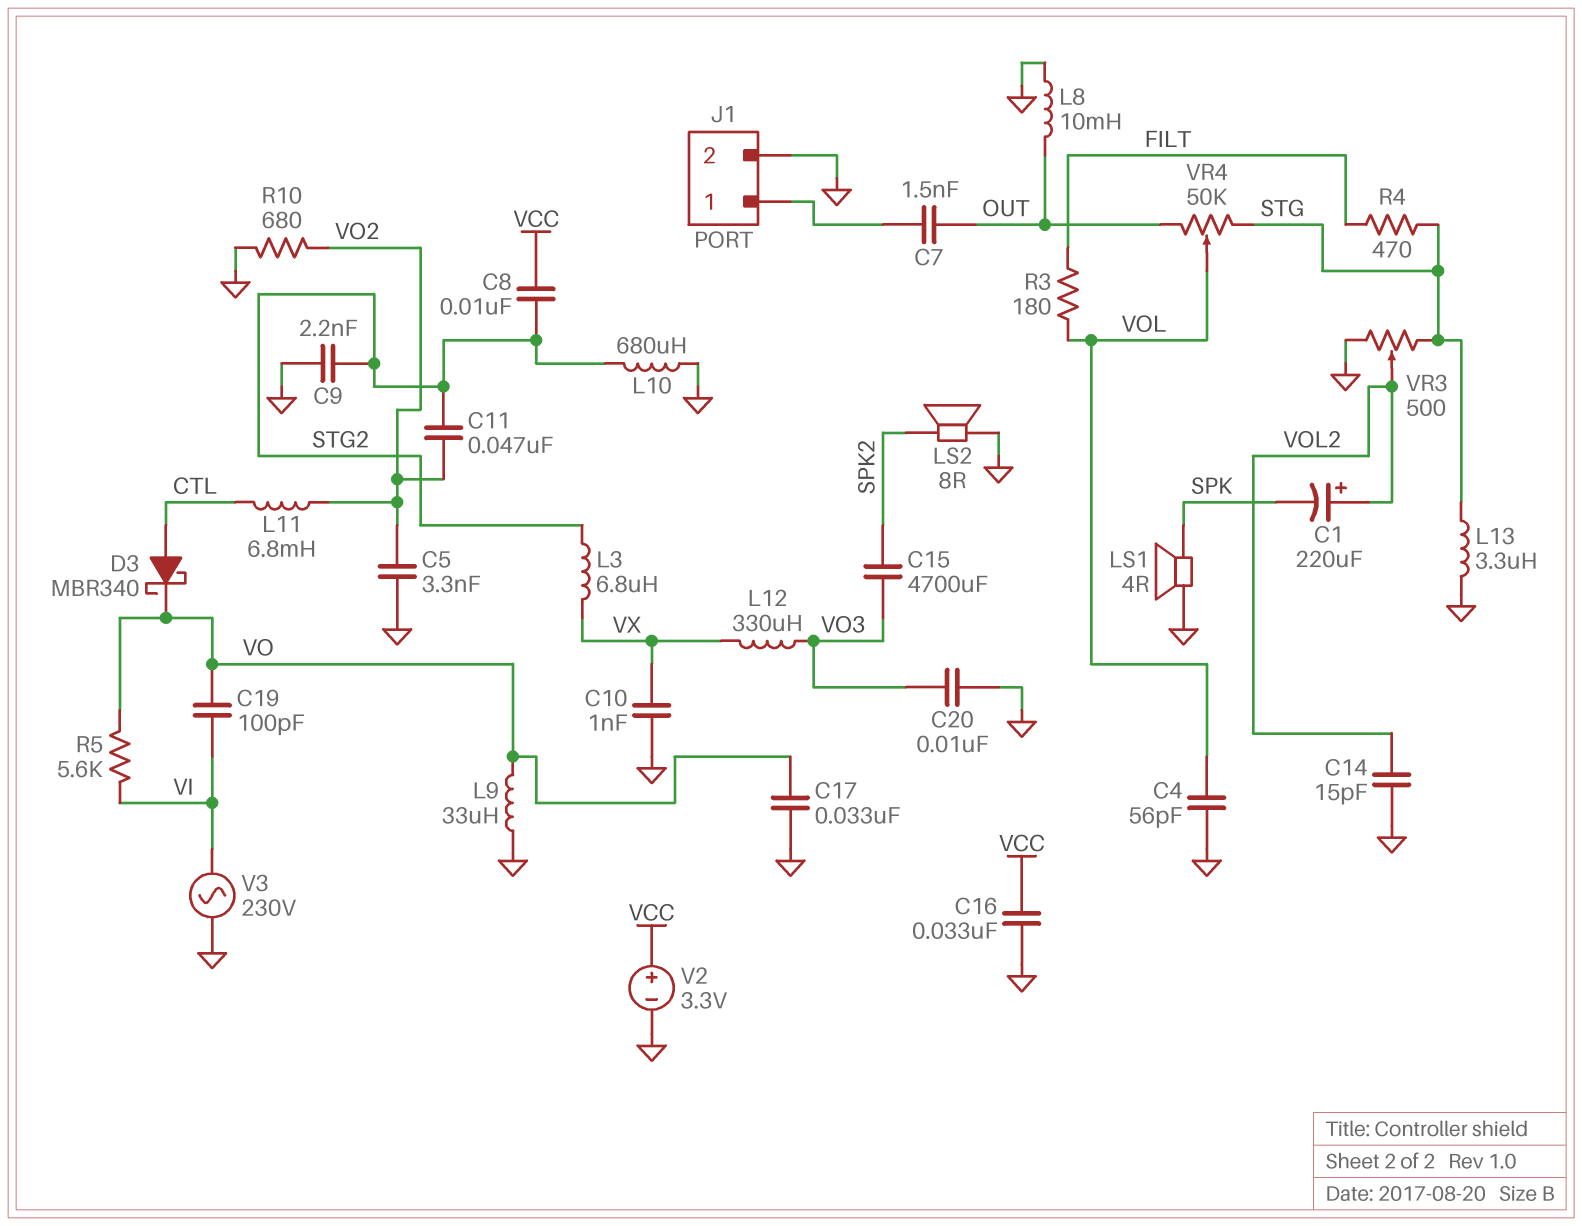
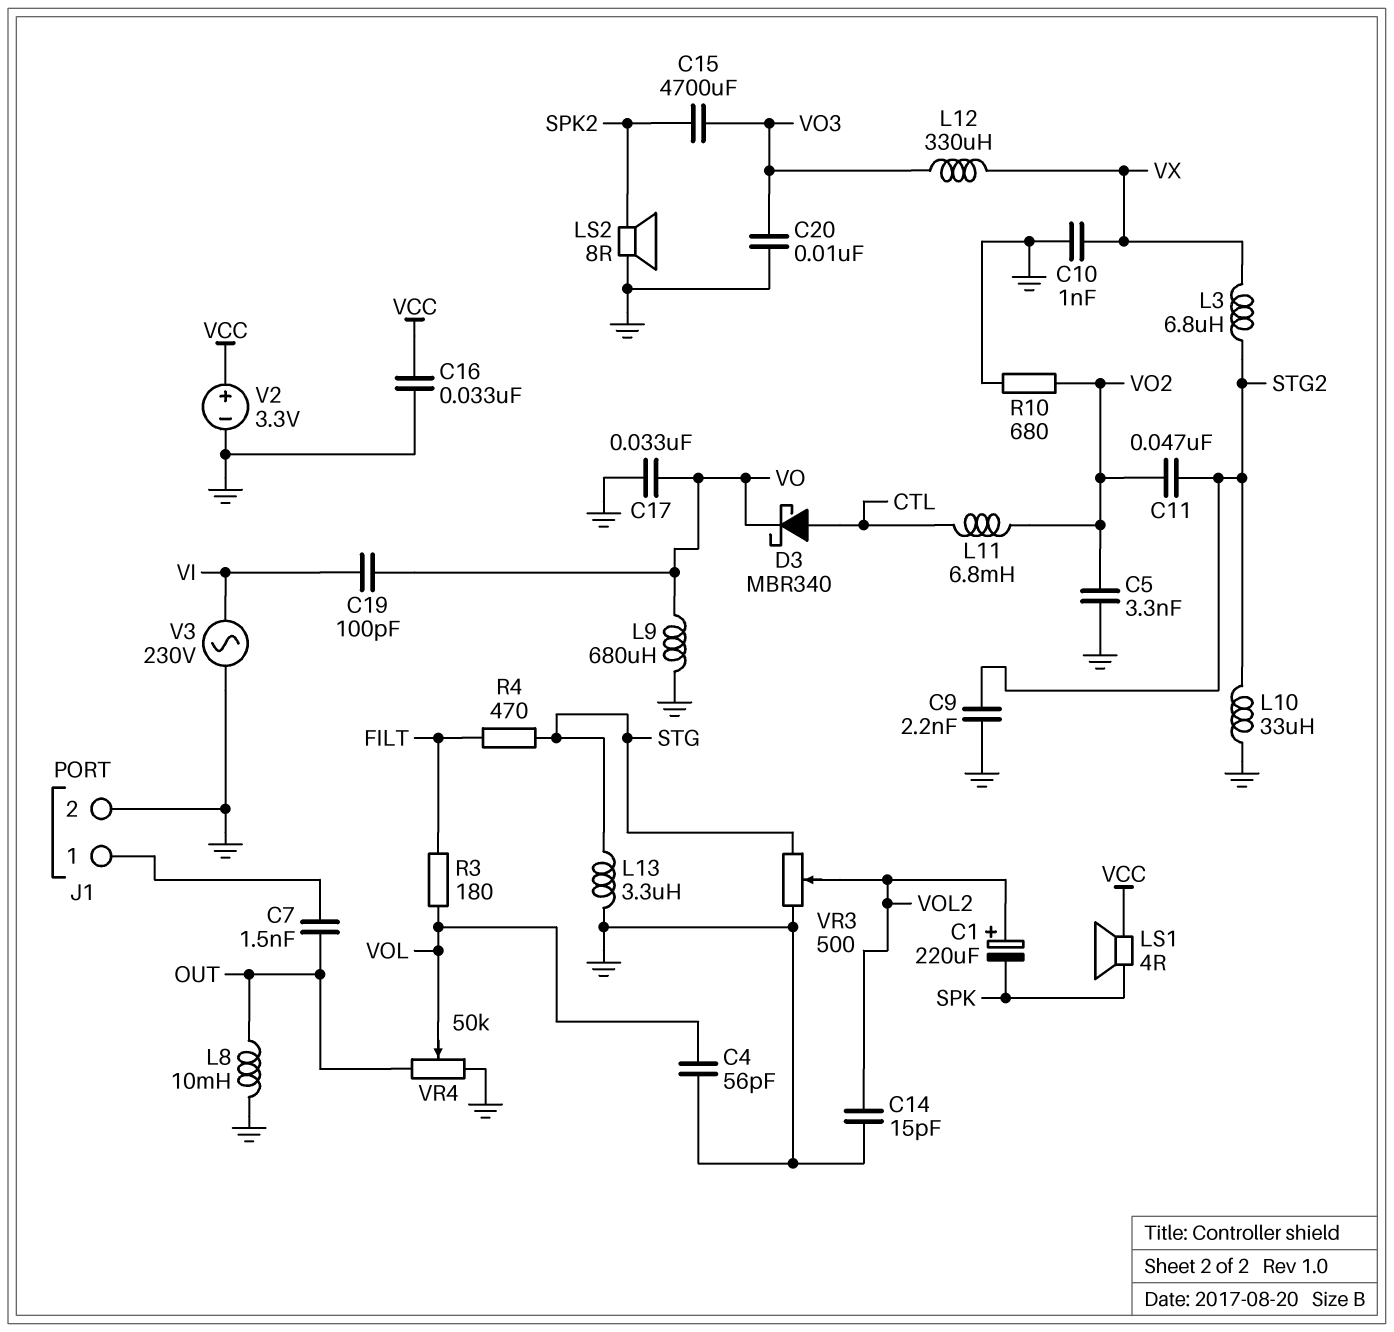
C8: 10nF (STG2, VCC) -> none
L9: 33uH (GND, VO) -> 680uH (GND, VO)
L10: 680uH (GND, STG2) -> 33uH (GND, STG2)
LS1: speaker 4R (GND, SPK) -> speaker 4R (SPK, VCC)
R5: 5.6k (VI, VO) -> none
VR4: 50k (OUT, STG, wiper VOL) -> 50k (GND, OUT, wiper VOL)

